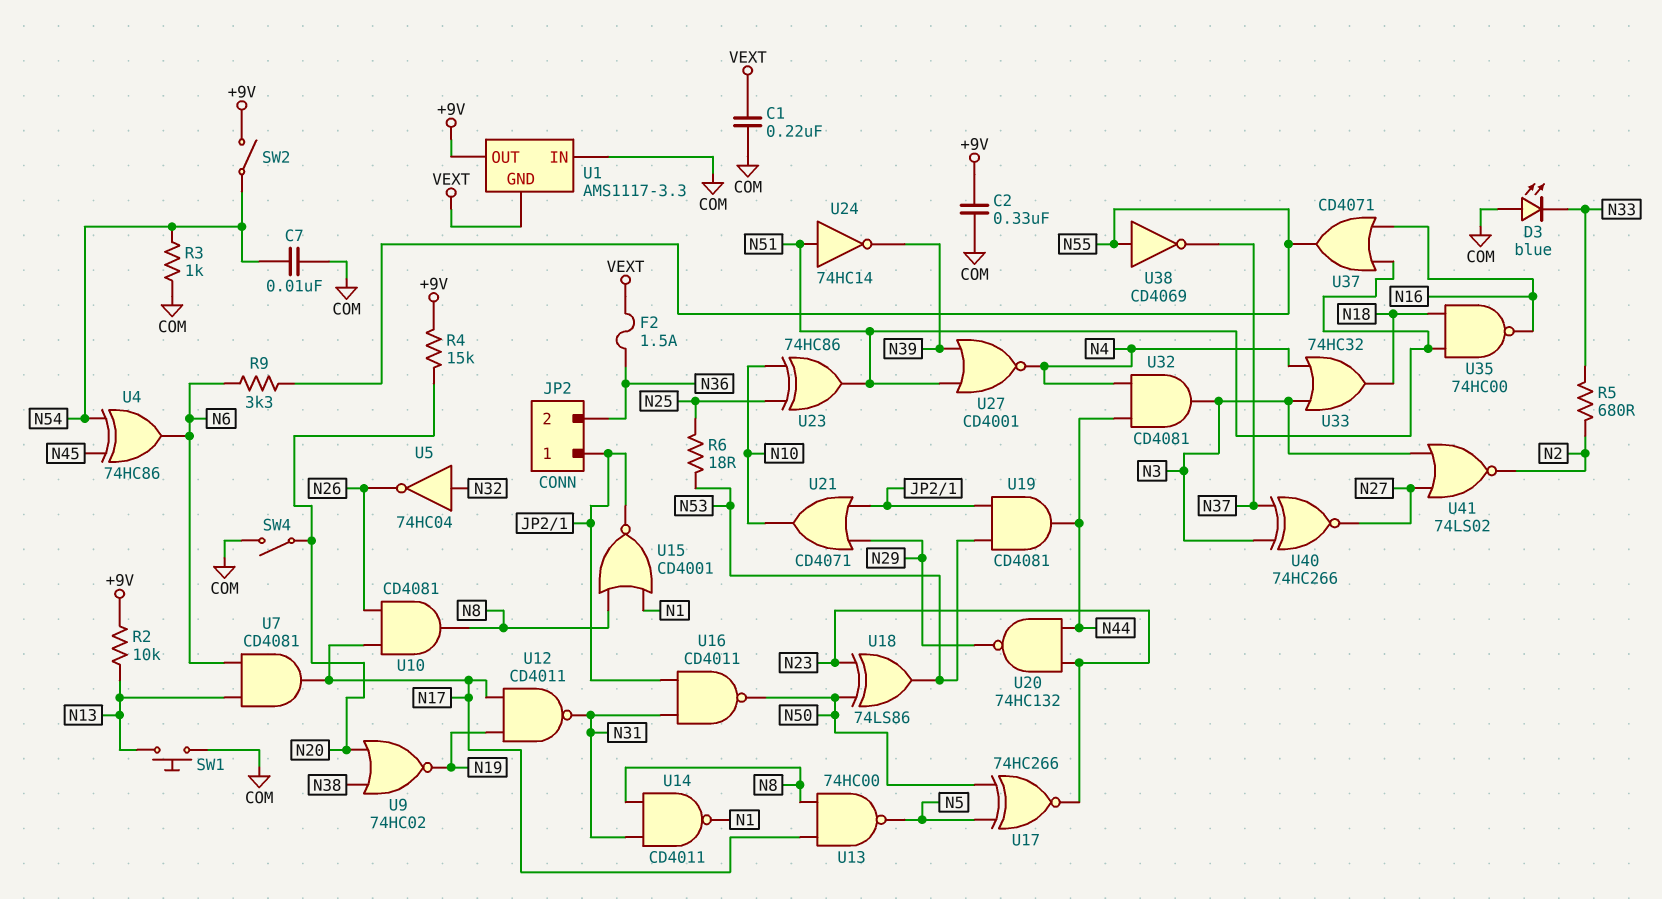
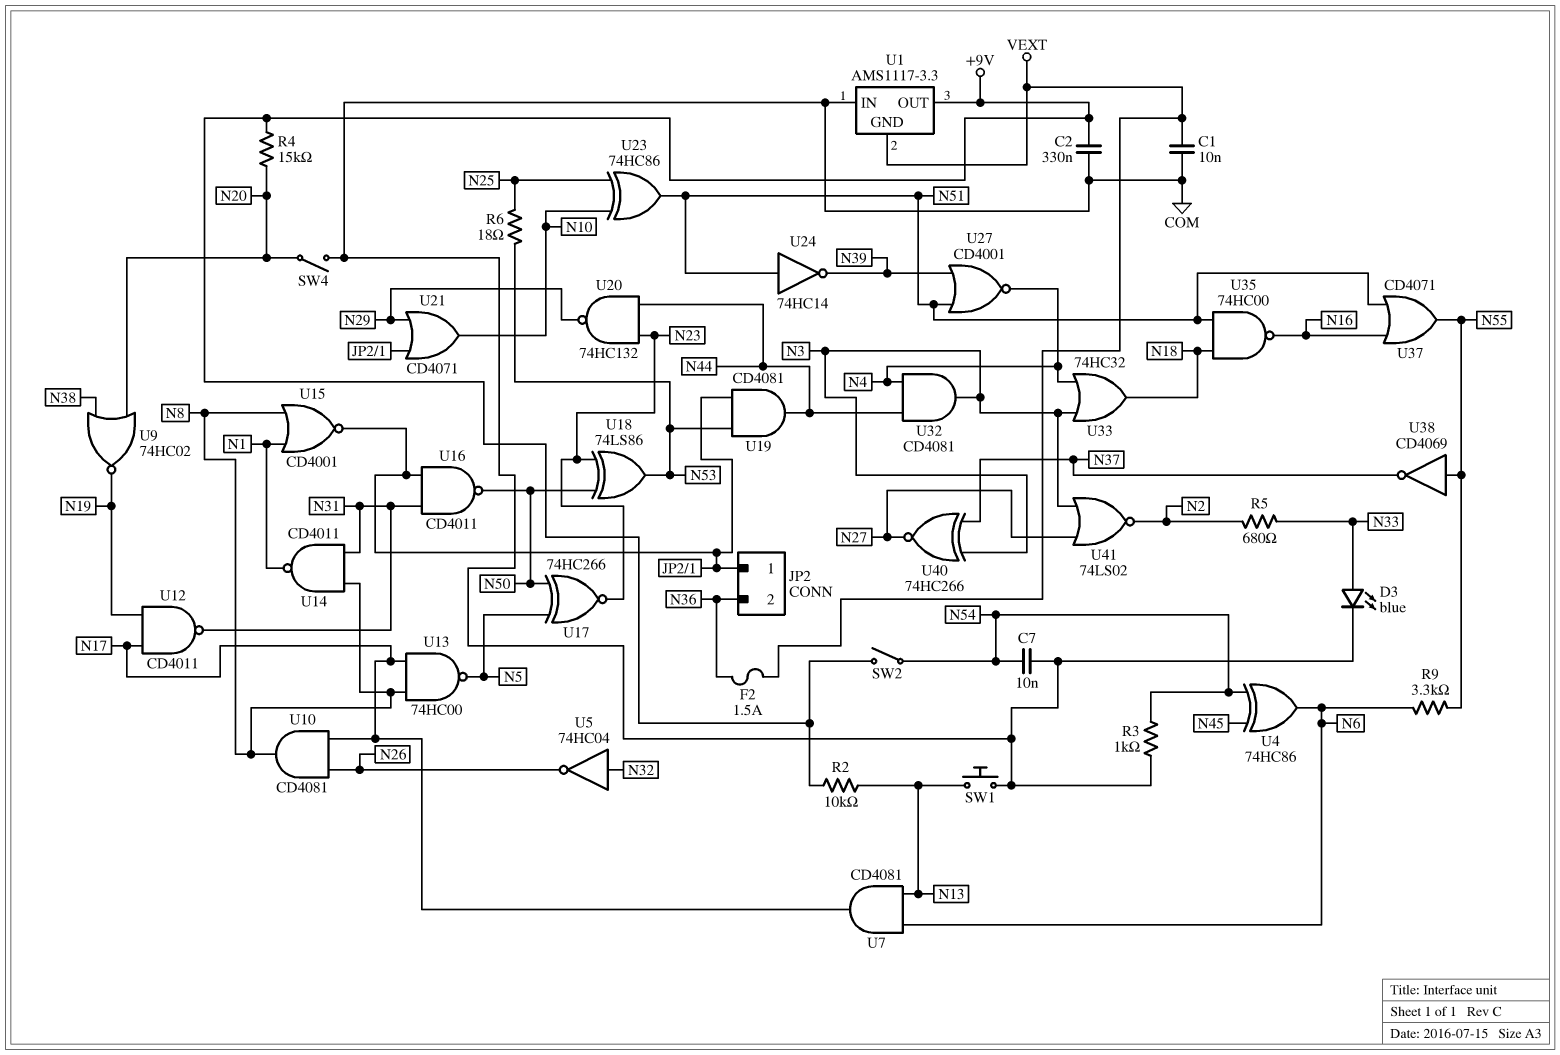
C1: 220nF (COM, VEXT) -> 10nF (COM, VEXT)
D3: LED blue (A COM, K N33) -> LED blue (A N33, K COM)

